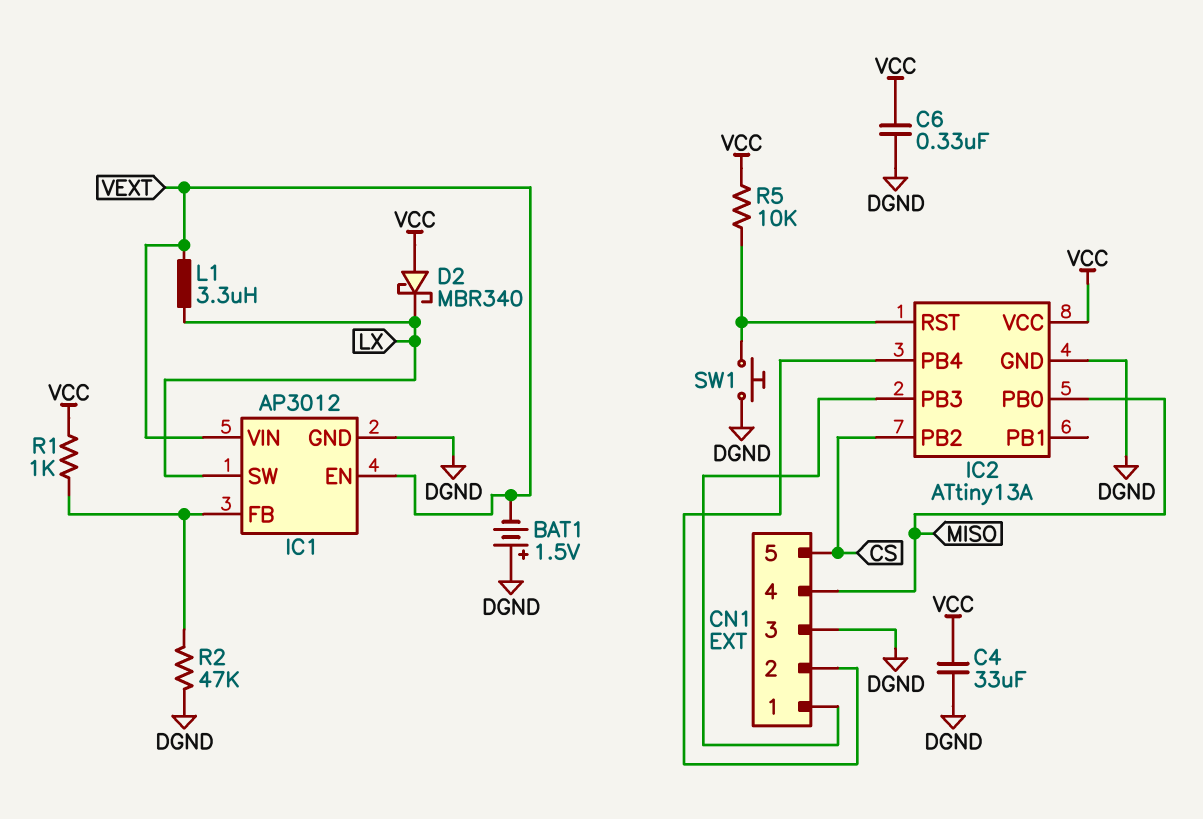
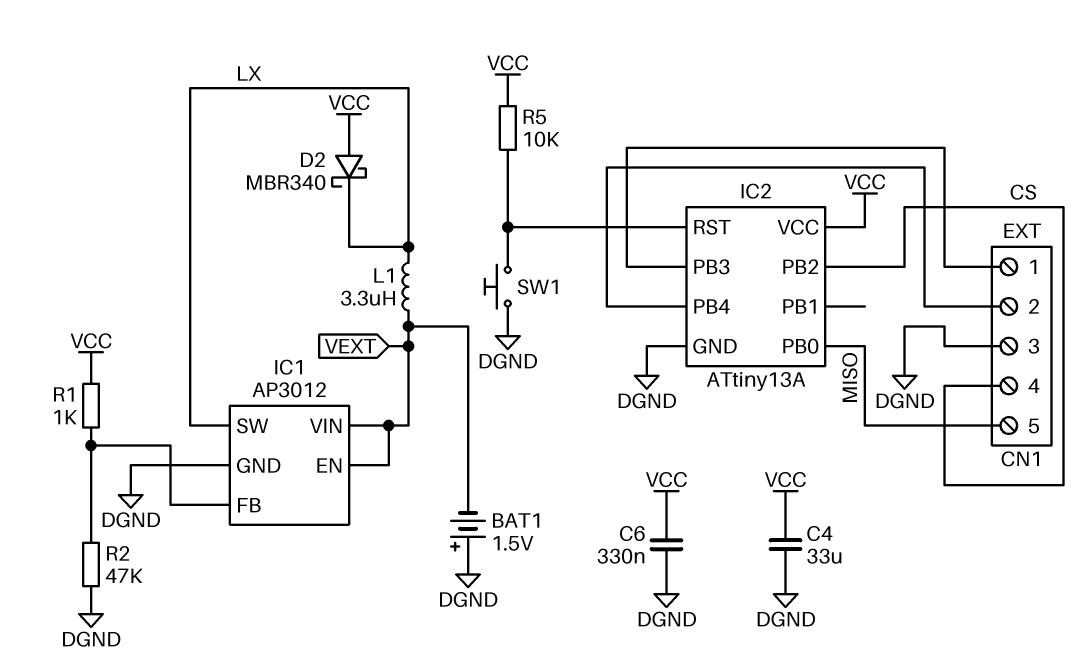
CN1 pin 4: MISO -> CS
CN1 pin 5: CS -> MISO

